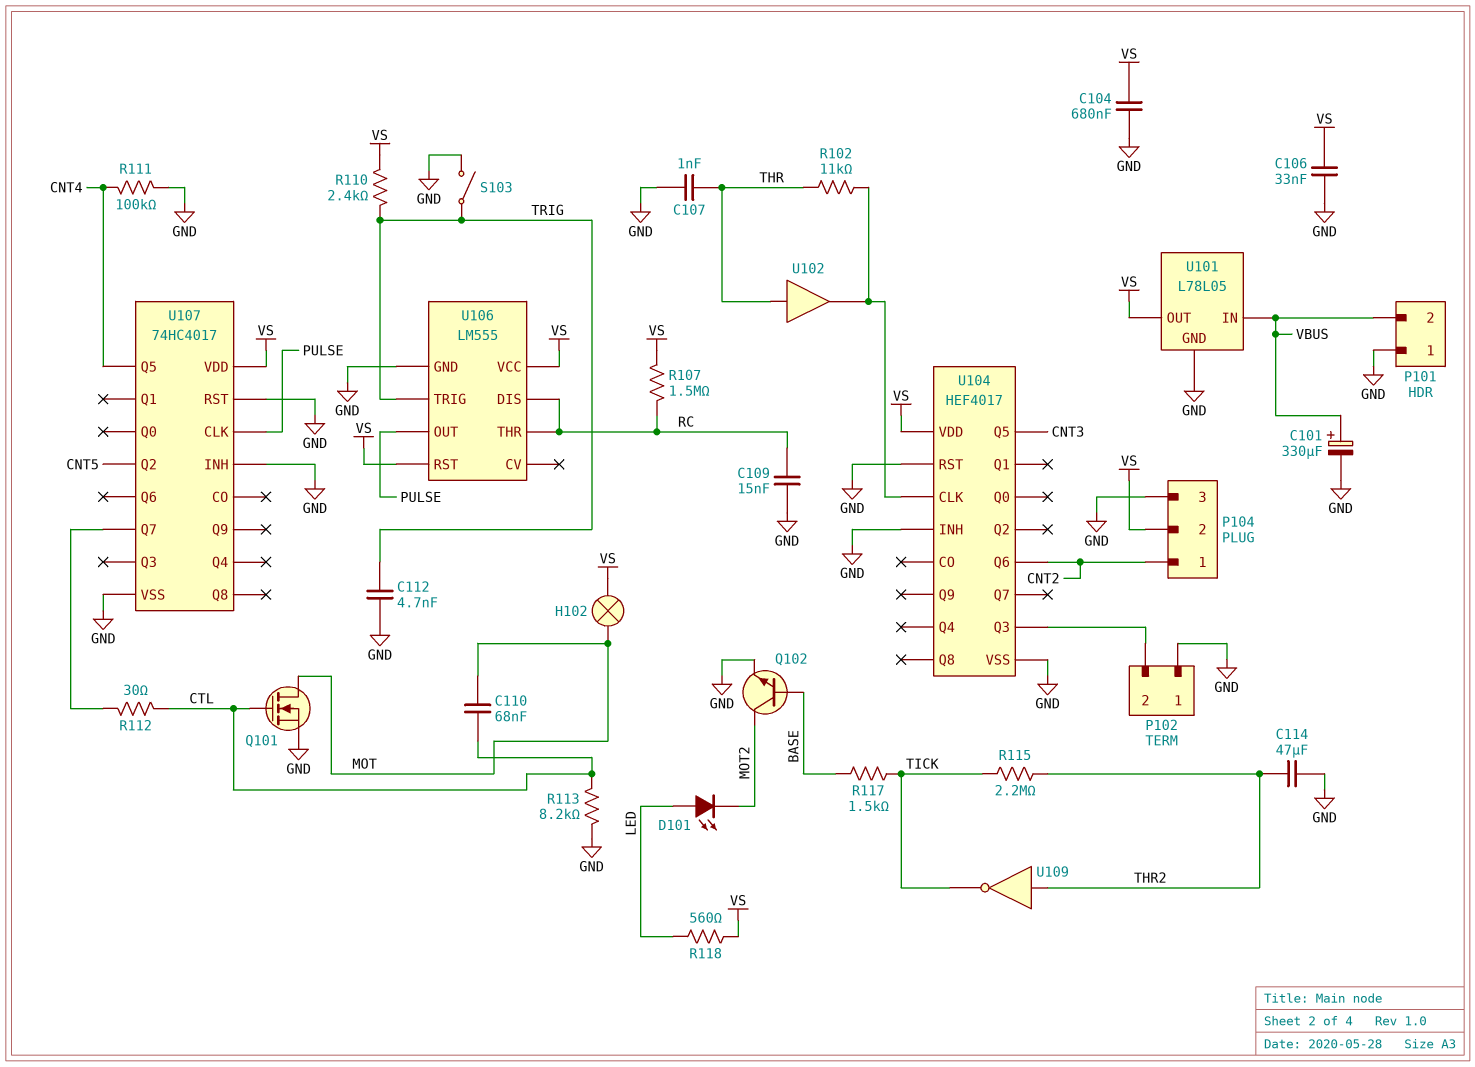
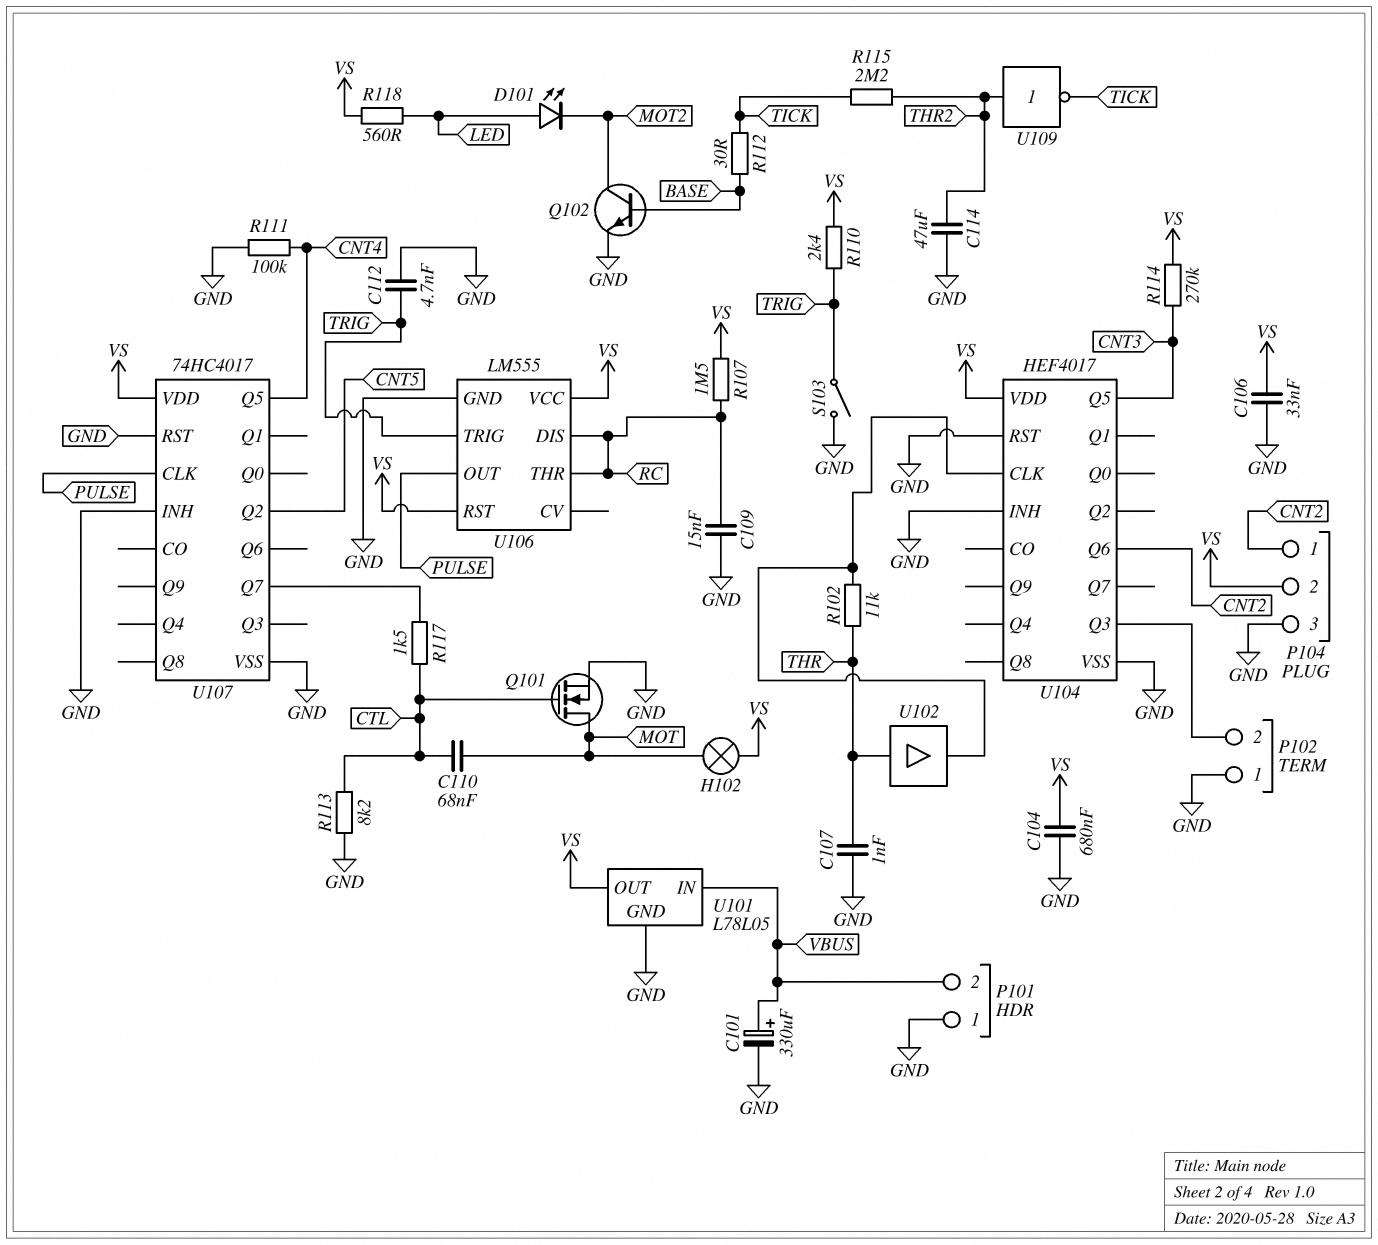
R112: 30 (CTL, U107/Q7) -> 30 (BASE, TICK)
R114: none -> 270k (CNT3, VS)
R117: 1.5k (BASE, TICK) -> 1.5k (CTL, U107/Q7)

